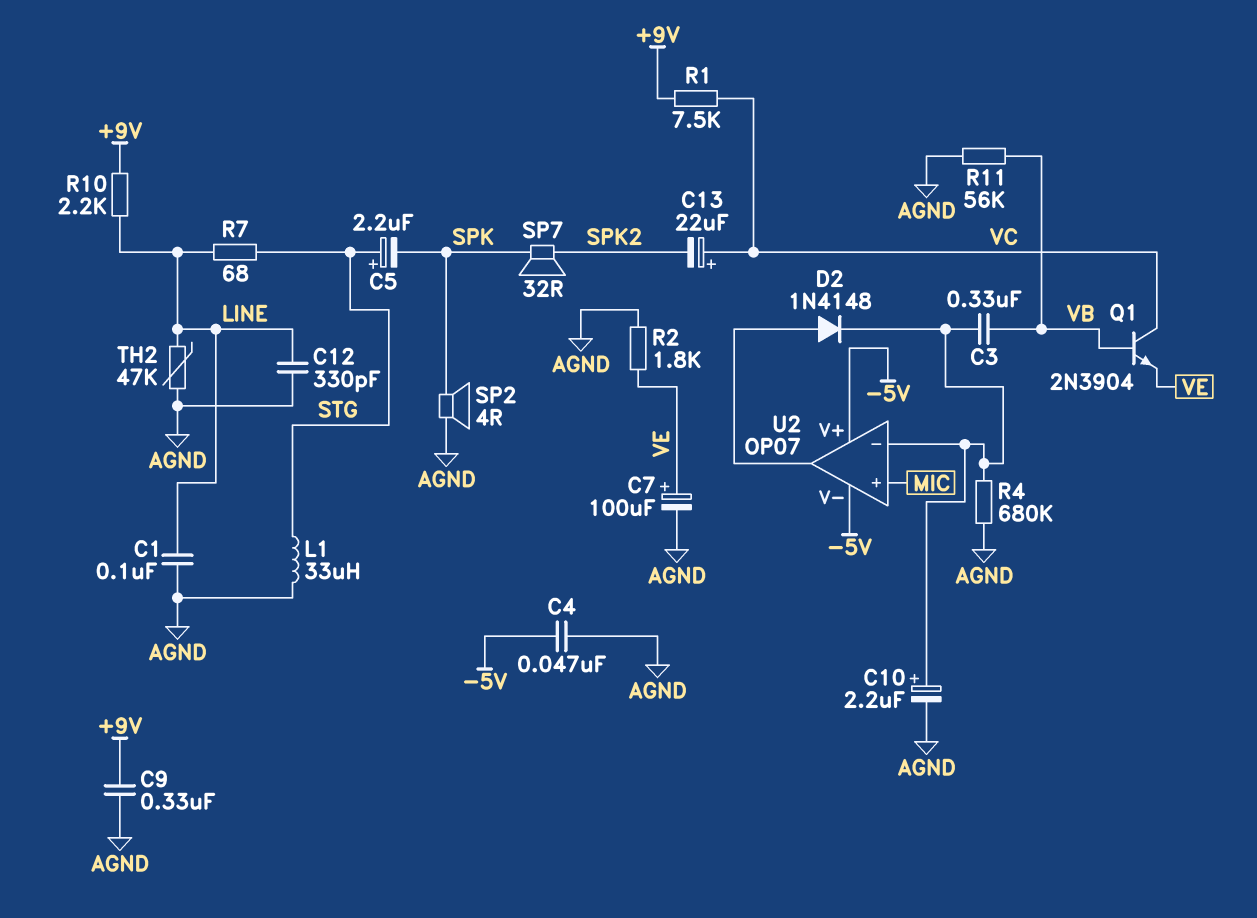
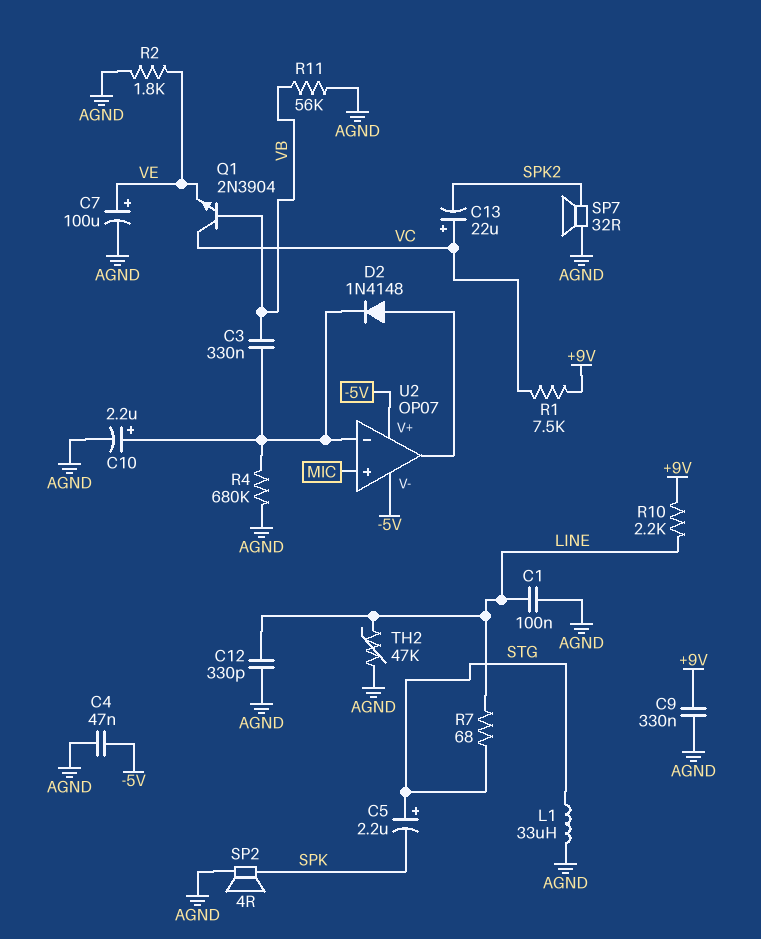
SP7: speaker 32R (SPK, SPK2) -> speaker 32R (AGND, SPK2)

